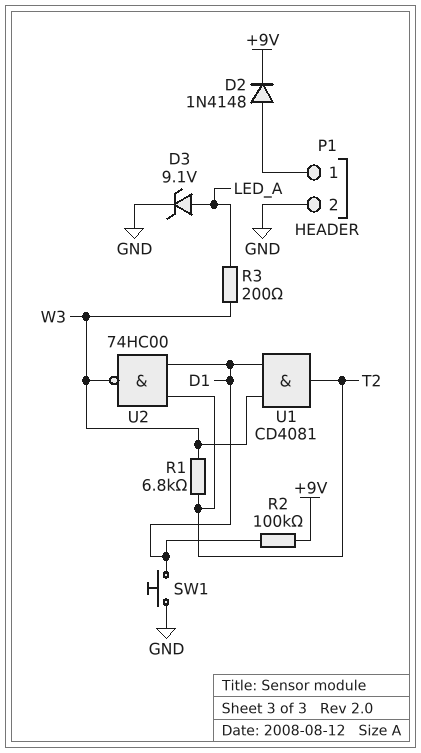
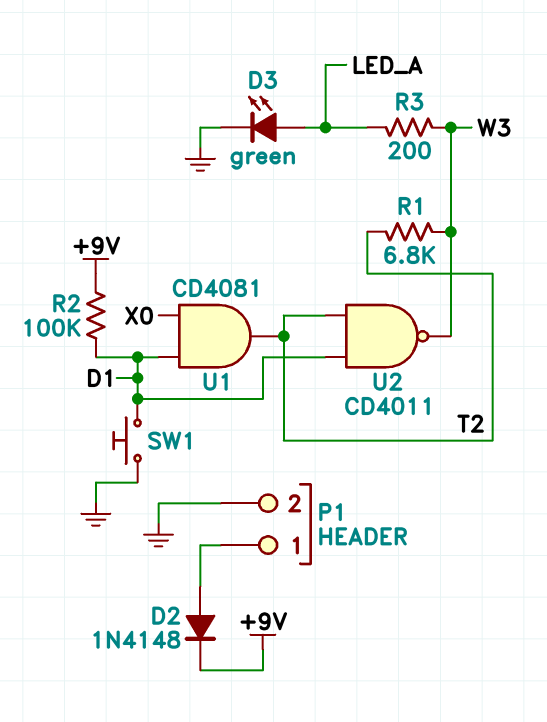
D3: zener 9.1V (A LED_A, K GND) -> LED green (A LED_A, K GND)
U1: AND CD4081 (in D1, in W3, out T2) -> AND CD4081 (in D1, in X0, out T2)
U2: NAND 74HC00 (in D1, in T2, out W3) -> NAND CD4011 (in D1, in T2, out W3)

